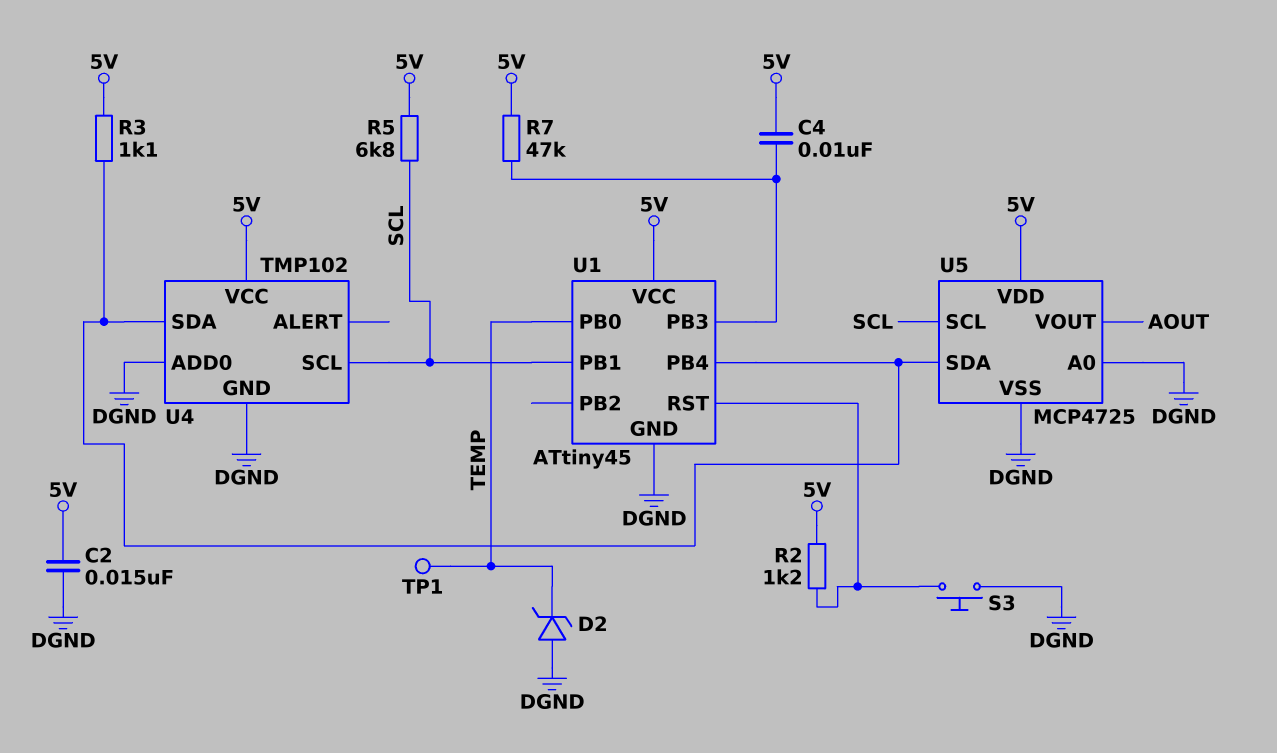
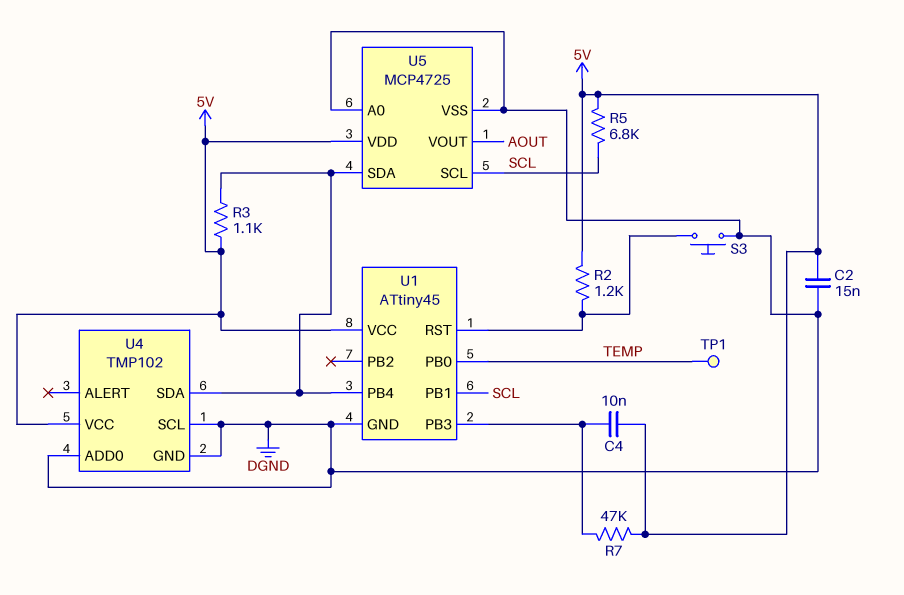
D2: zener (A DGND, K TEMP) -> none
U4 pin SCL: SCL -> DGND

